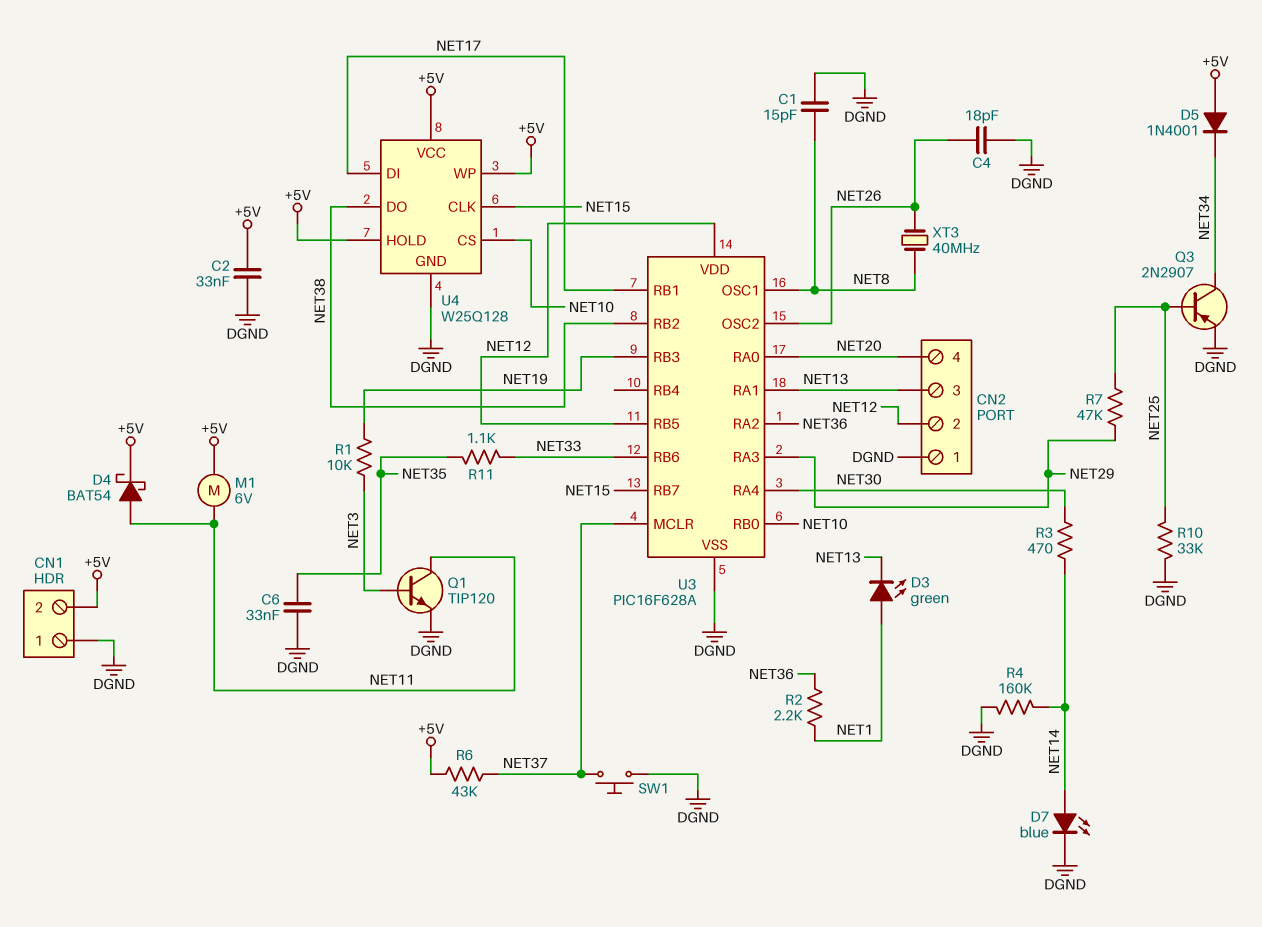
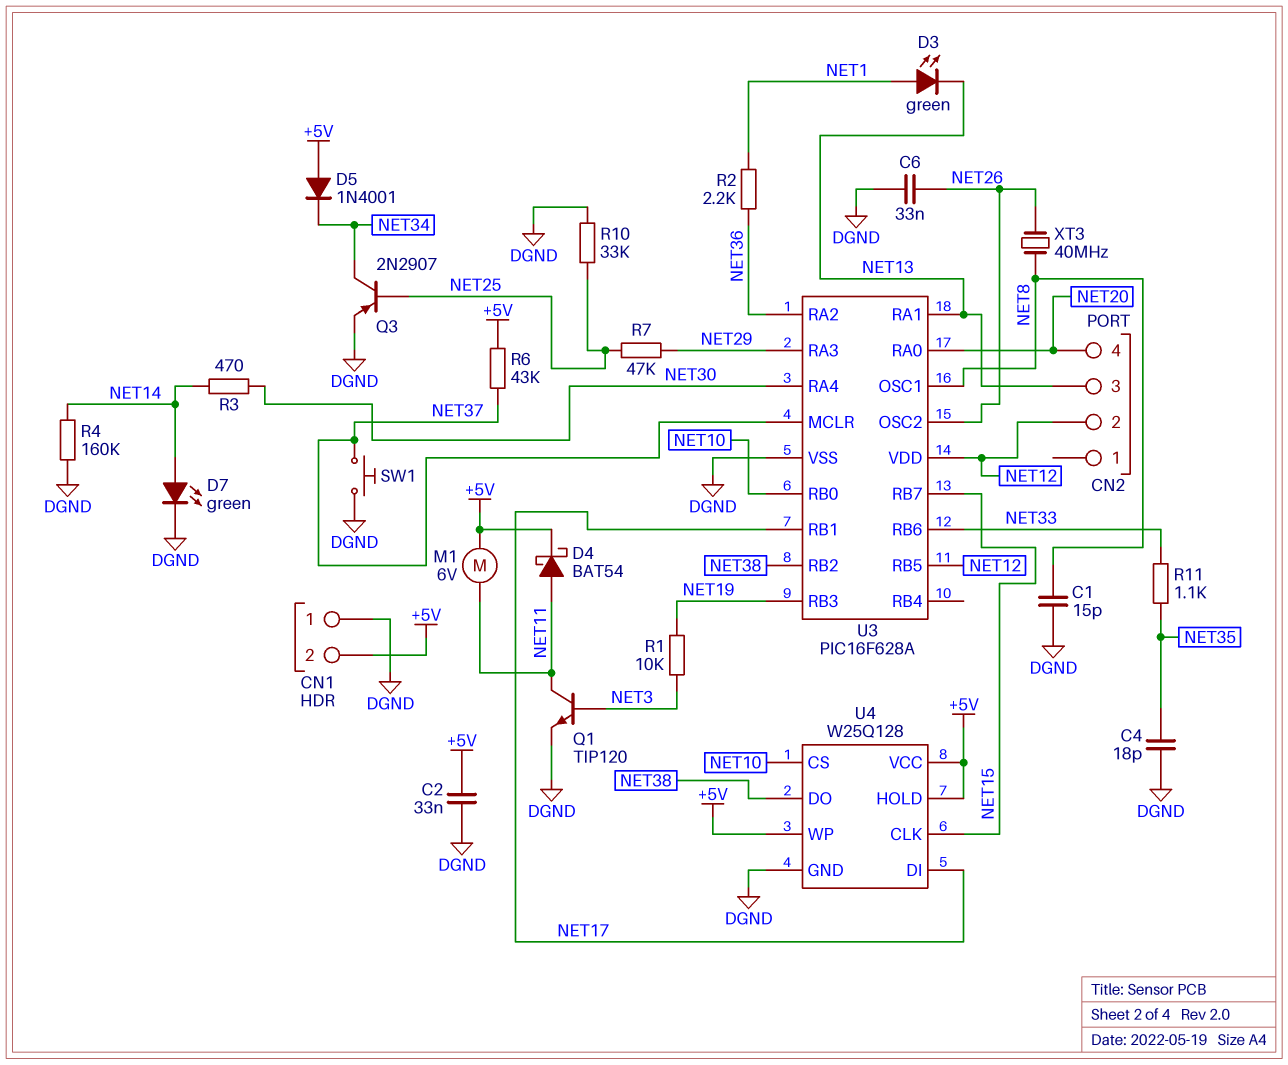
C4: 18pF (DGND, NET26) -> 18pF (DGND, NET35)
C6: 33nF (DGND, NET35) -> 33nF (DGND, NET26)
CN2 pin 1: DGND -> none
D7: LED blue (A NET14, K DGND) -> LED green (A NET14, K DGND)

